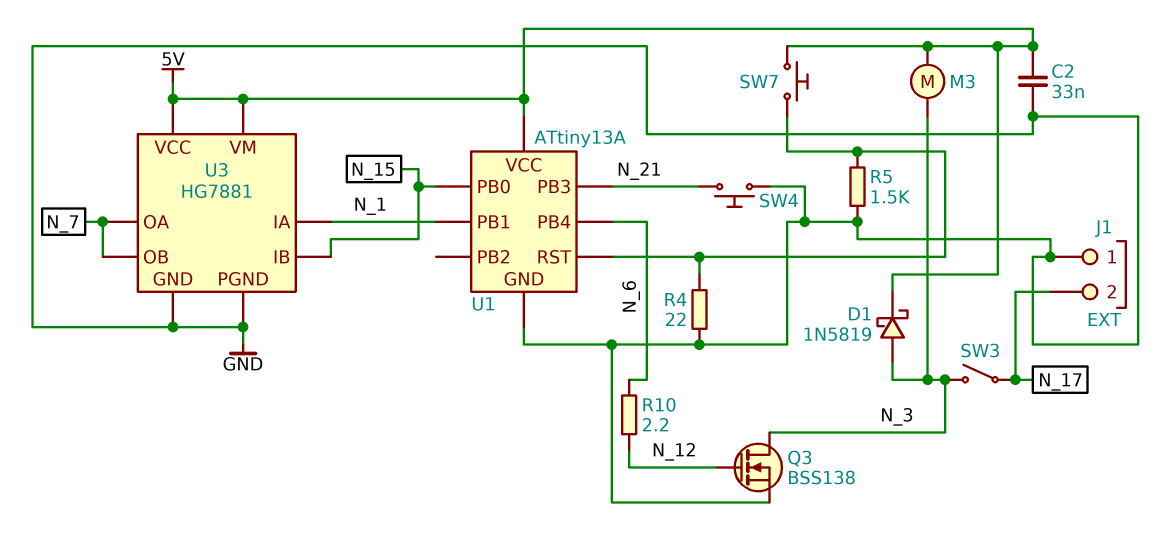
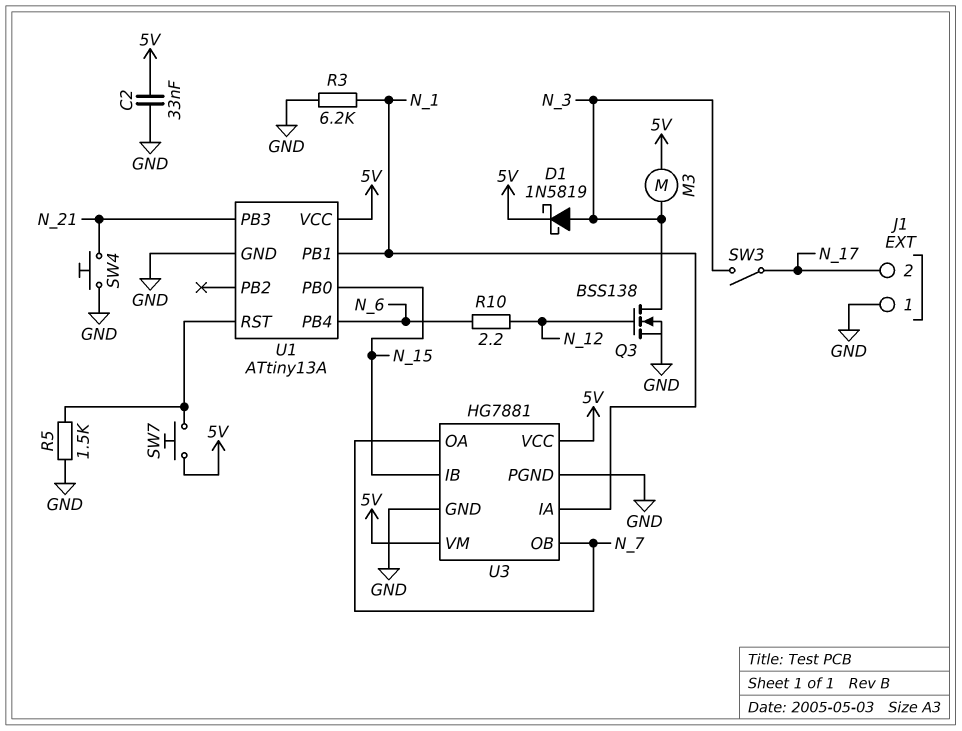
R3: none -> 6.2k (GND, N_1)
R4: 22 (GND, U1/RST) -> none

